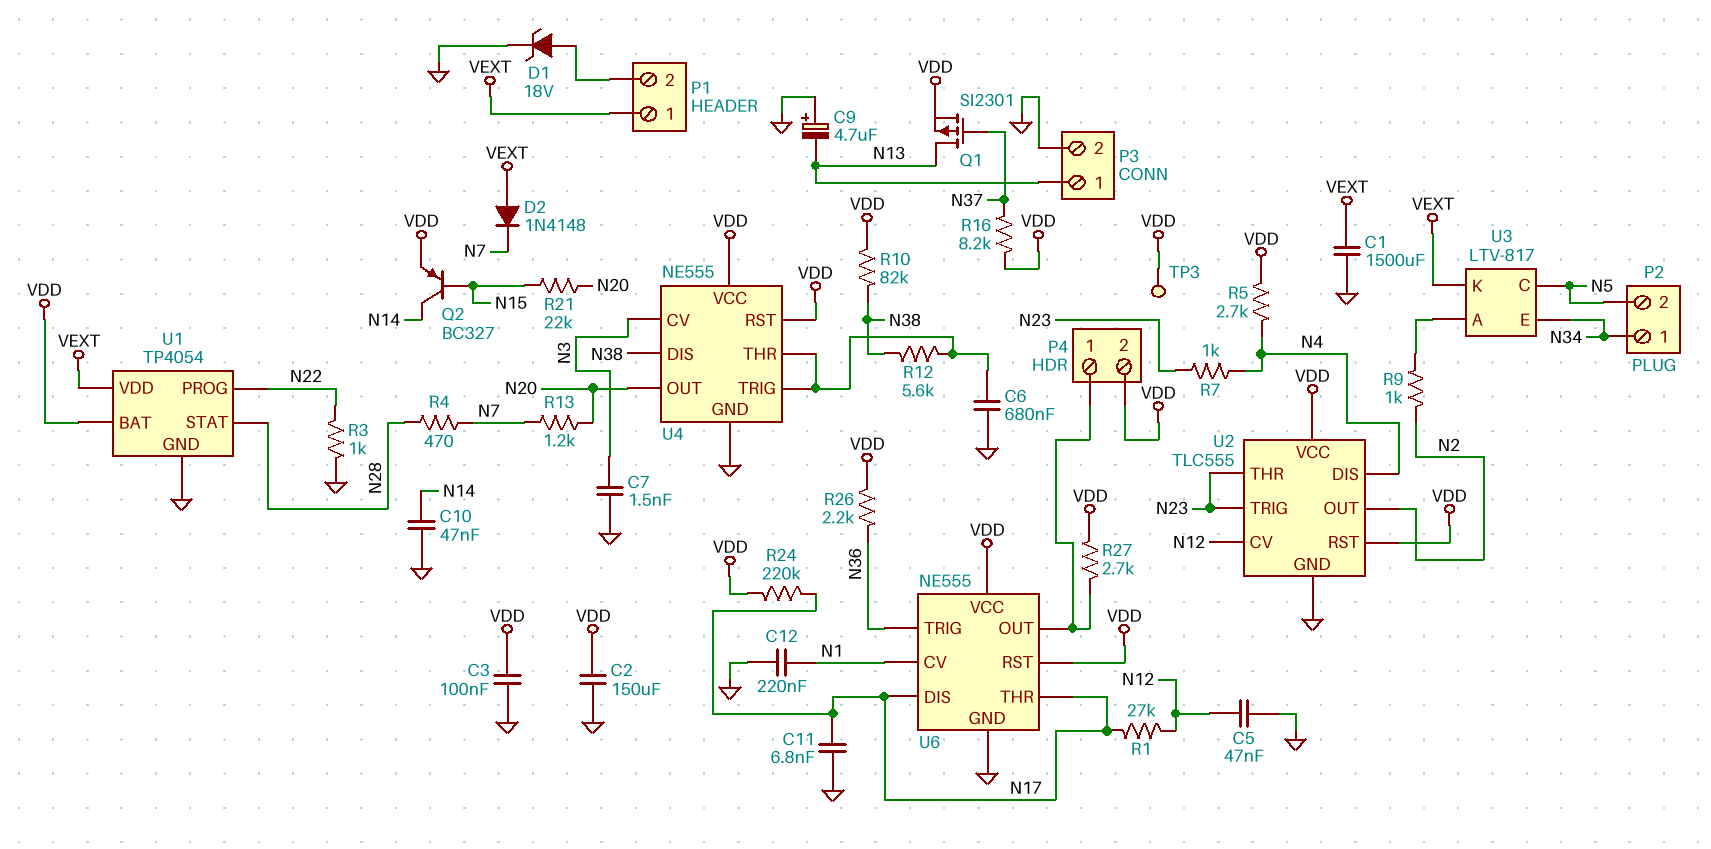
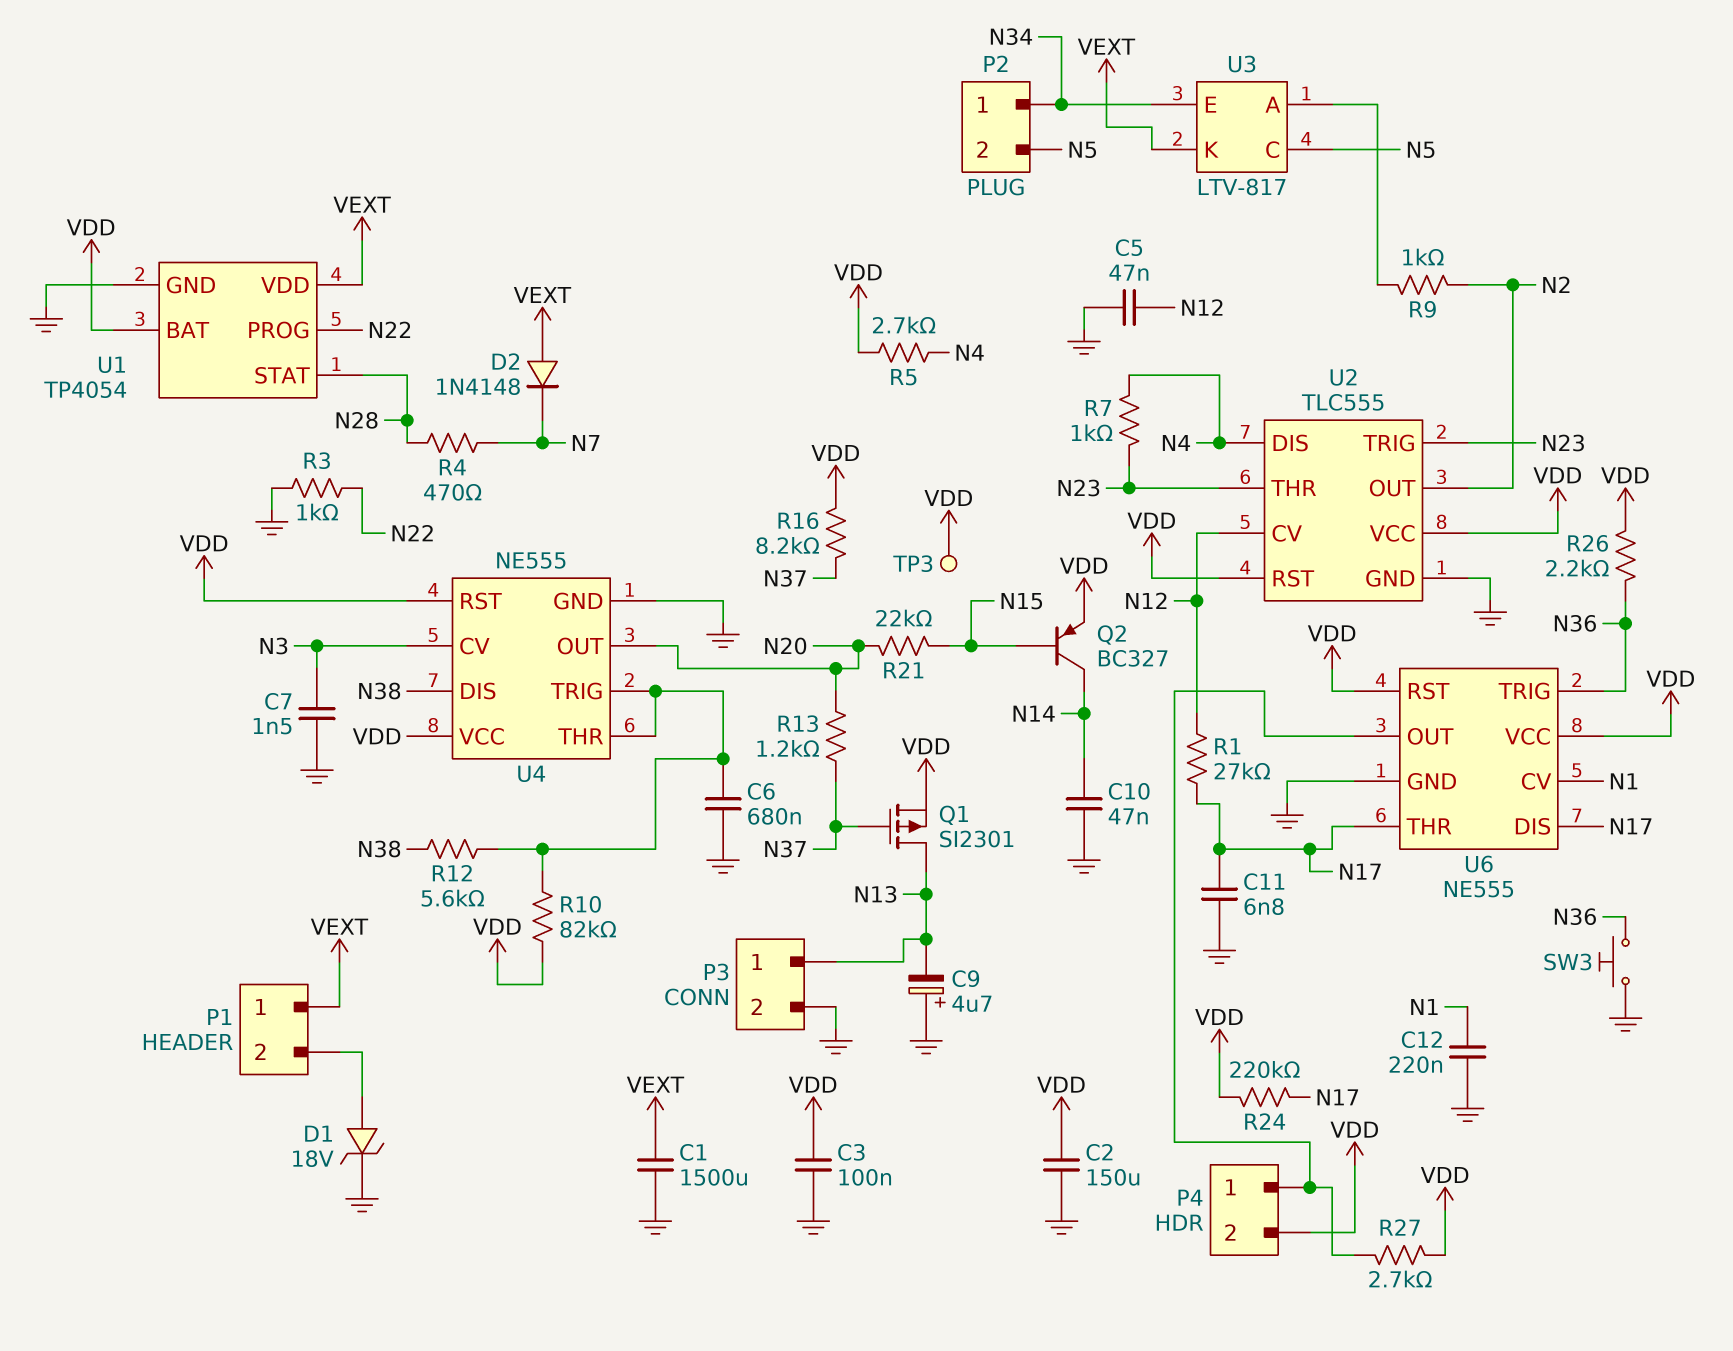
R10: 82k (N38, VDD) -> 82k (U4/THR, VDD)
R13: 1.2k (N7, N20) -> 1.2k (N20, N37)
SW3: none -> button (GND, N36)

